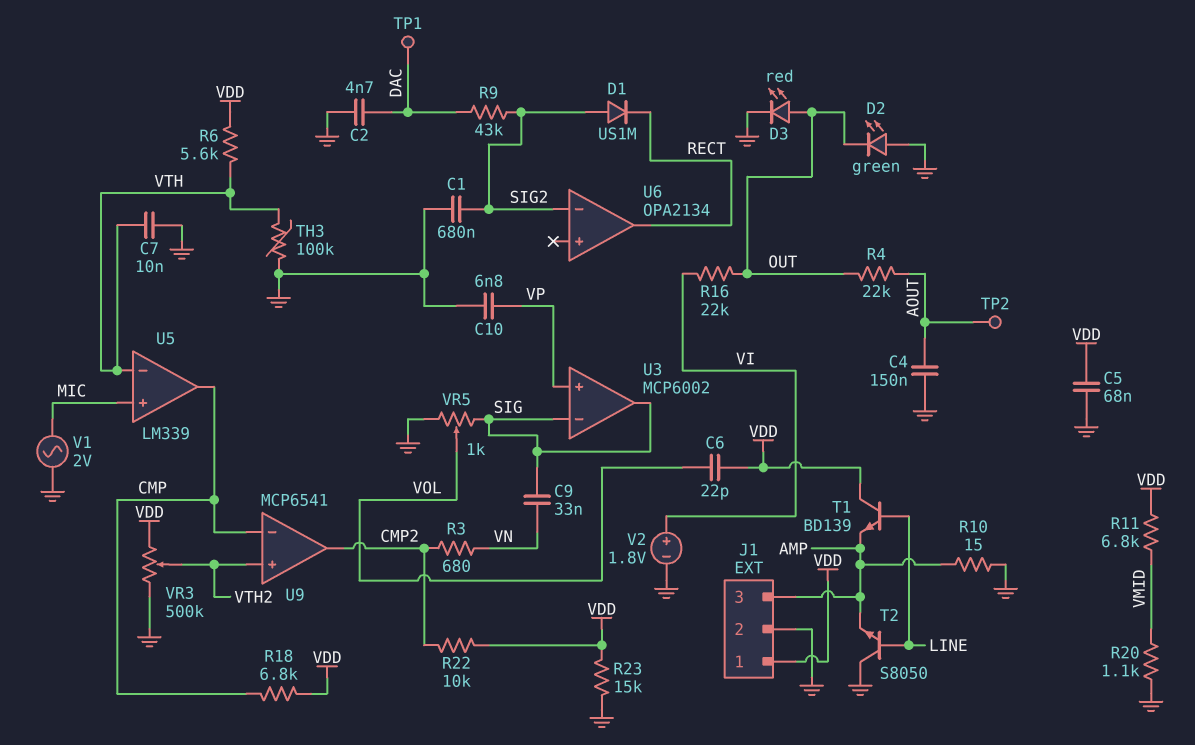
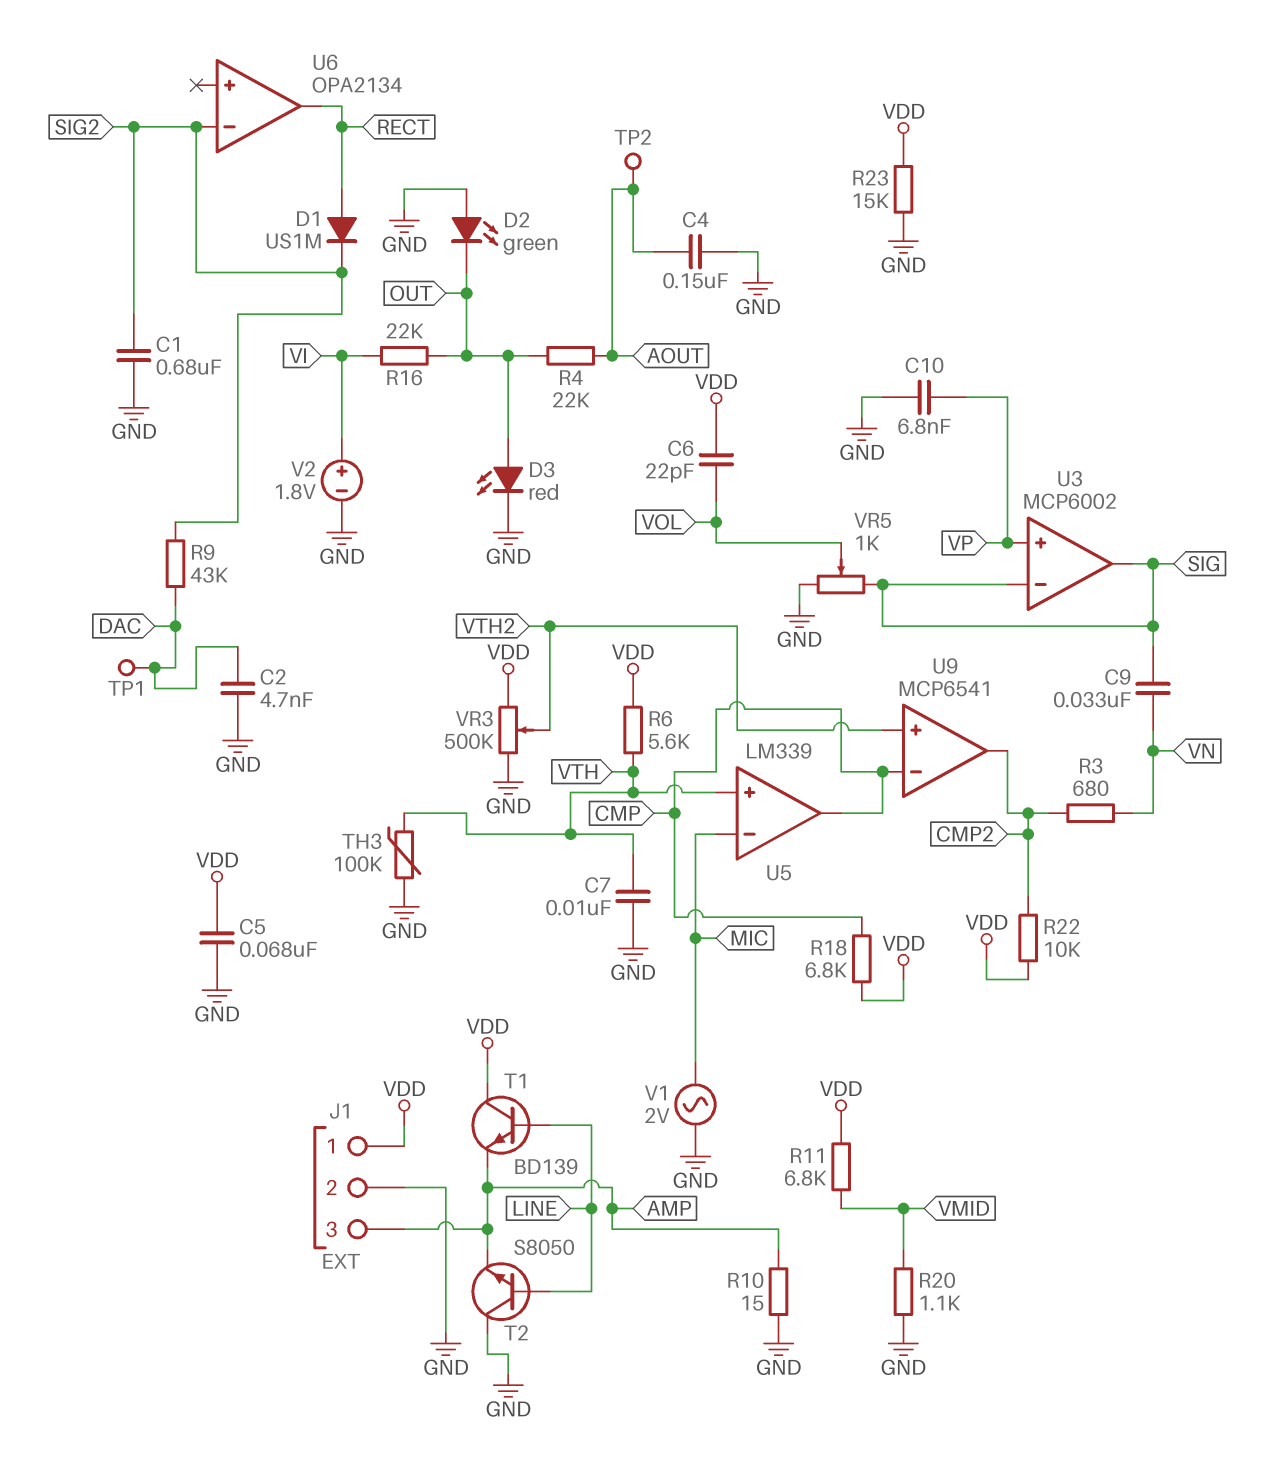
D1: diode US1M (A SIG2, K RECT) -> diode US1M (A RECT, K SIG2)
U5 pin in+: MIC -> VTH
U5 pin in-: VTH -> MIC

